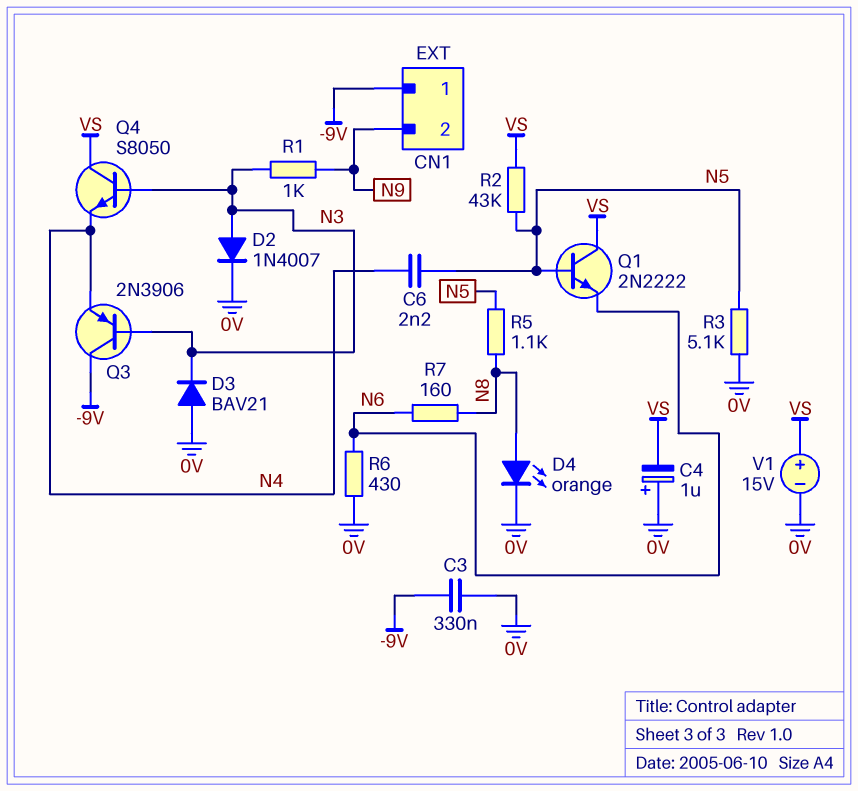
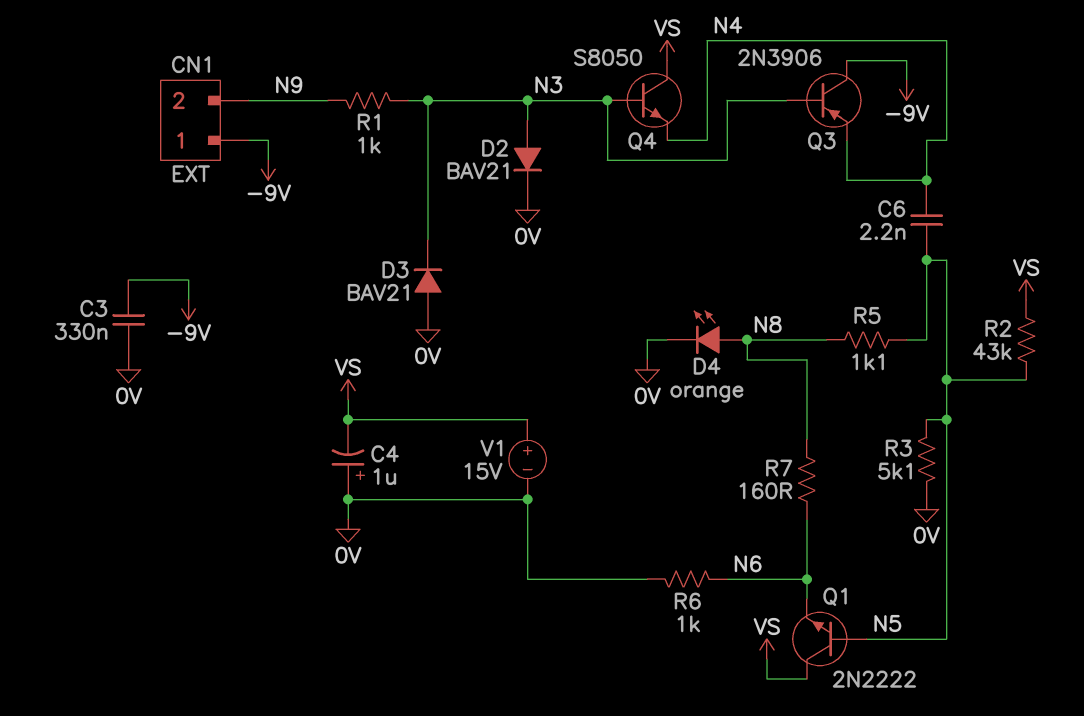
D2: diode 1N4007 (A N3, K 0V) -> diode BAV21 (A N3, K 0V)
R6: 430 (0V, N6) -> 1k (0V, N6)

